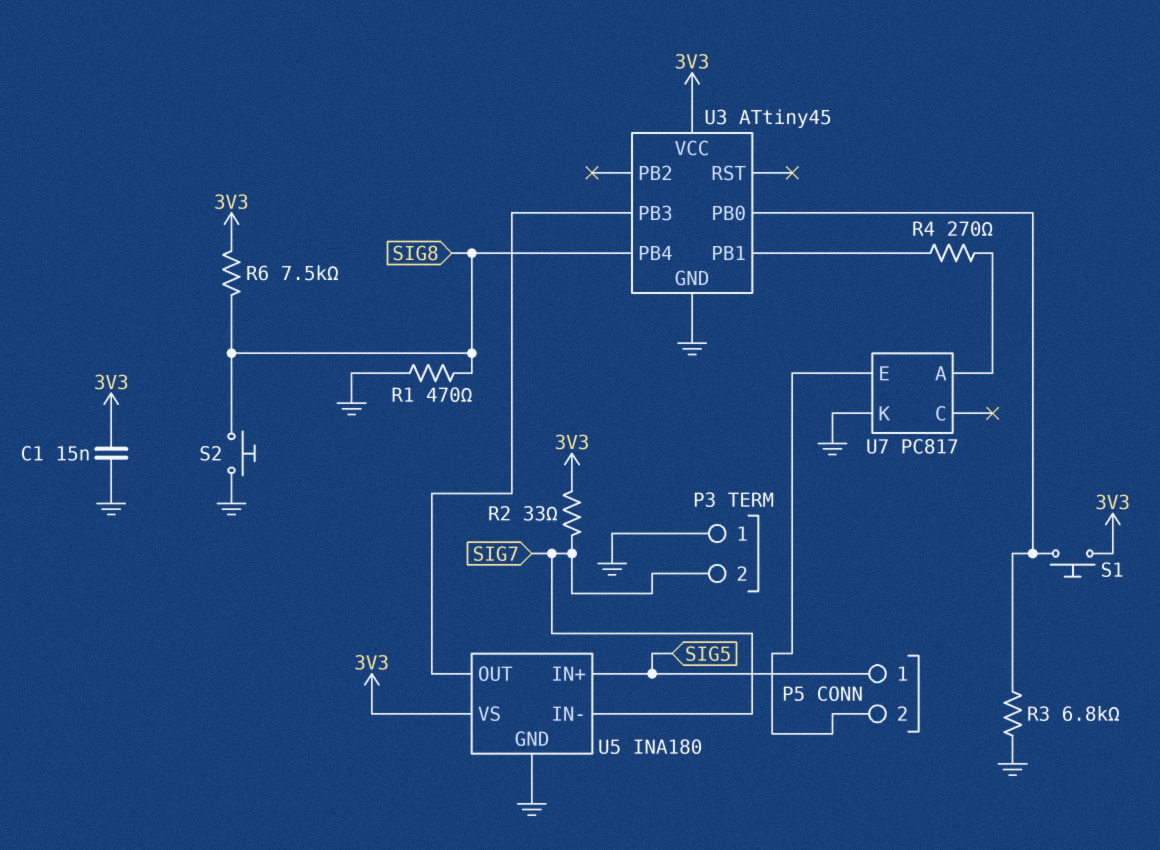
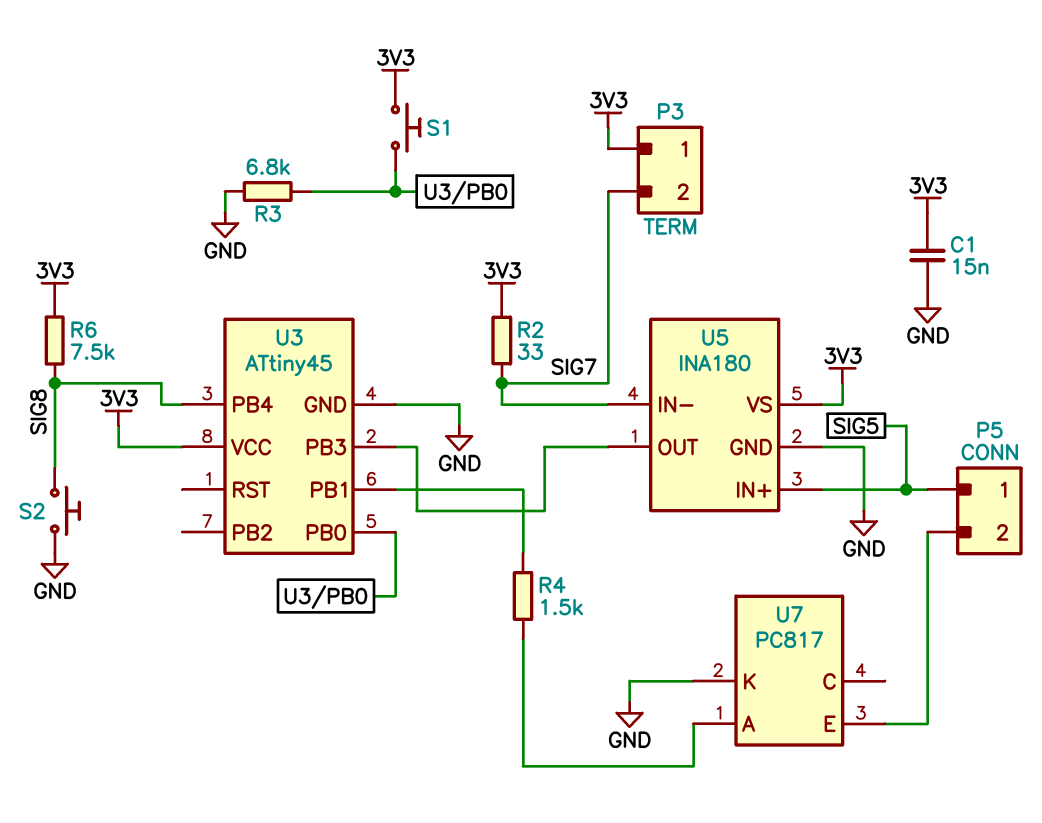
P3 pin 1: GND -> 3V3
R1: 470 (GND, SIG8) -> none
R4: 270 (U3/PB1, U7/A) -> 1.5k (U3/PB1, U7/A)

